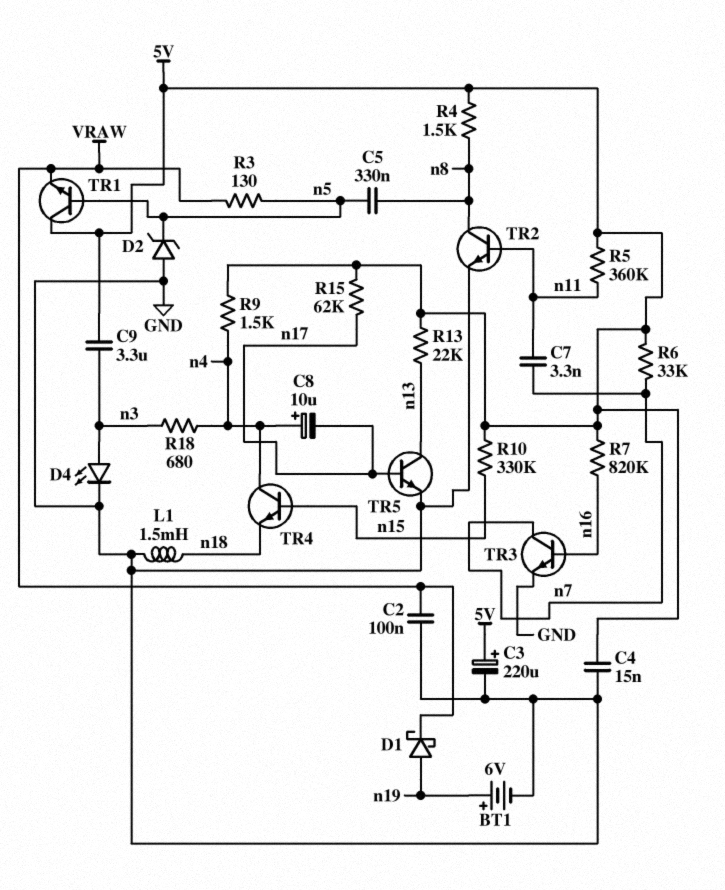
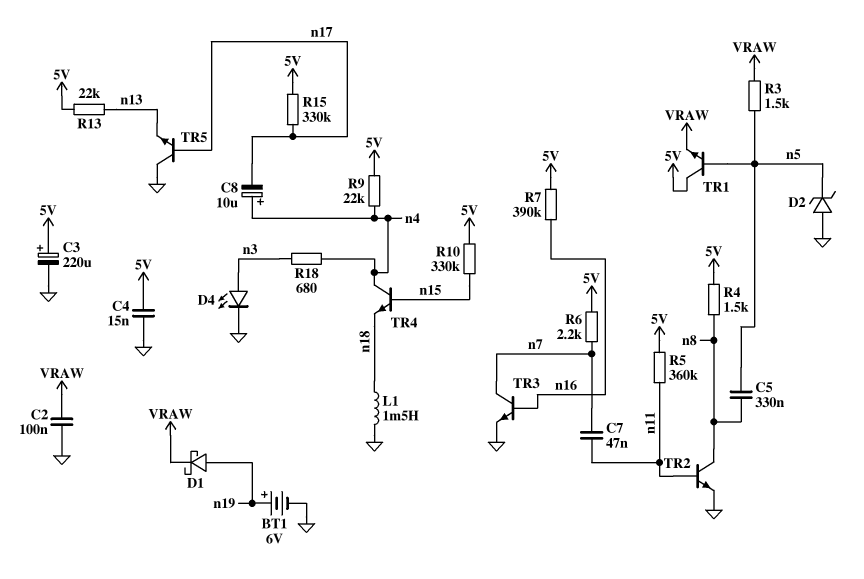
C7: 3.3nF (n7, n11) -> 47nF (n7, n11)
C9: 3.3uF (5V, n3) -> none
R3: 130 (VRAW, n5) -> 1.5k (VRAW, n5)
R6: 33k (5V, n7) -> 2.2k (5V, n7)
R7: 820k (5V, n16) -> 390k (5V, n16)
R9: 1.5k (5V, n4) -> 22k (5V, n4)
R15: 62k (5V, n17) -> 330k (5V, n17)
TR5: NPN (B n17, C n13, E GND) -> NPN (B n17, C GND, E n13)

